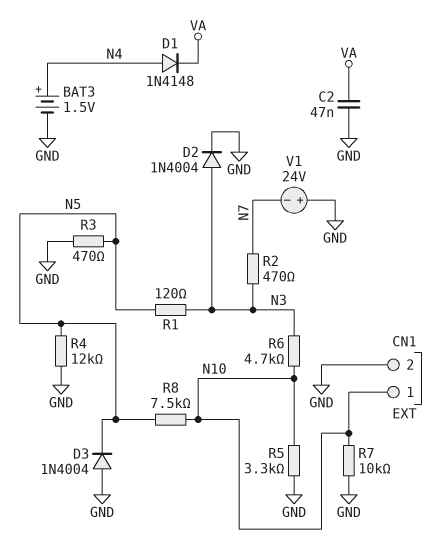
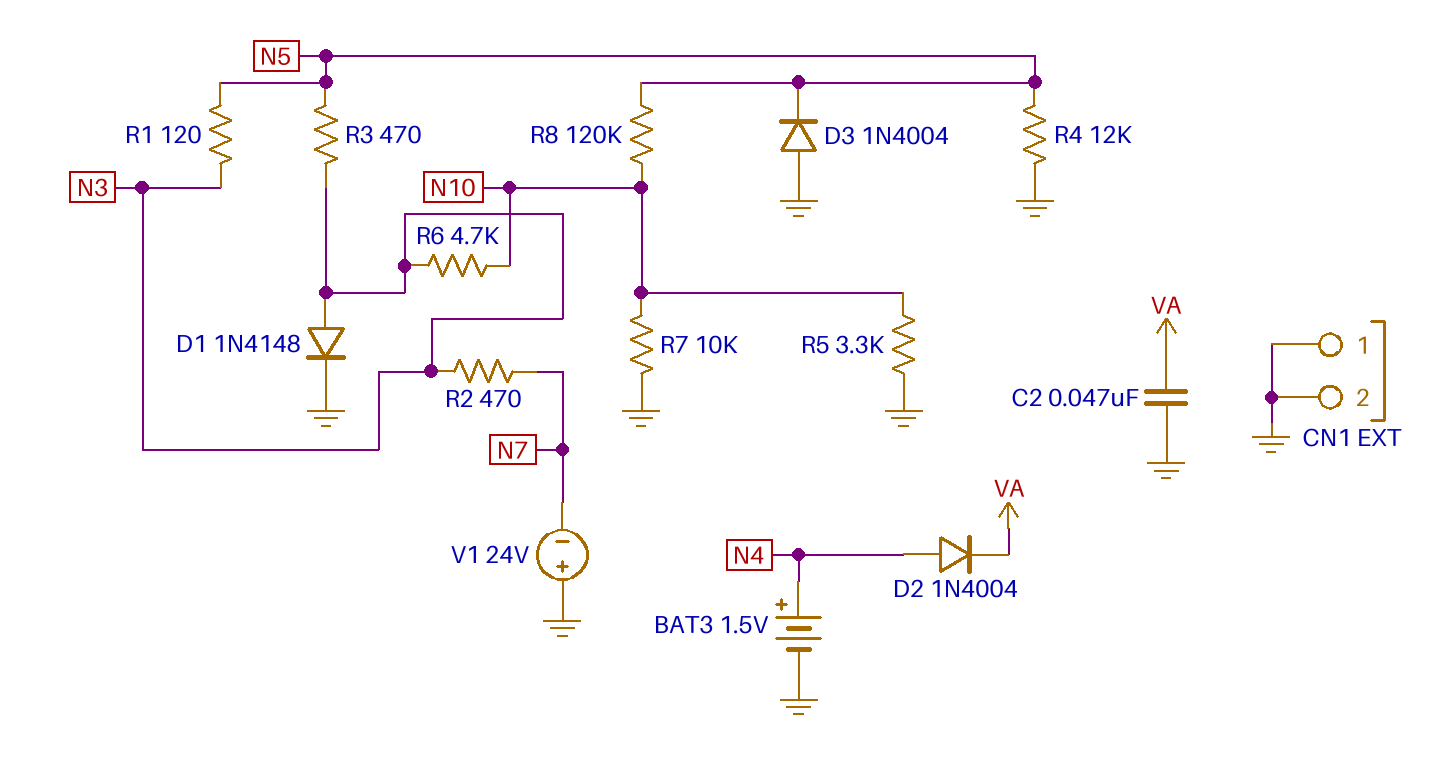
CN1 pin 1: N10 -> GND
D1: diode 1N4148 (A N4, K VA) -> diode 1N4148 (A N3, K GND)
D2: diode 1N4004 (A N3, K GND) -> diode 1N4004 (A N4, K VA)
R3: 470 (GND, N5) -> 470 (N3, N5)
R8: 7.5k (N5, N10) -> 120k (N5, N10)

